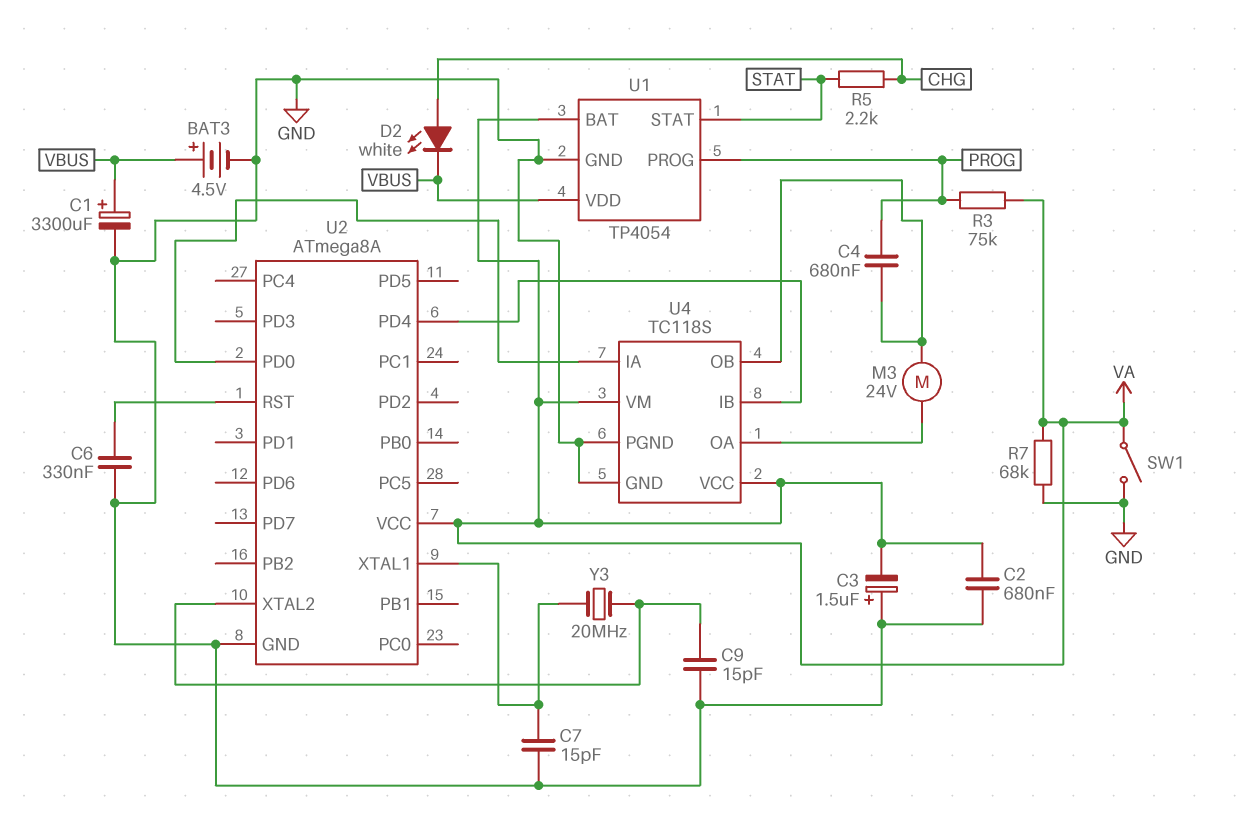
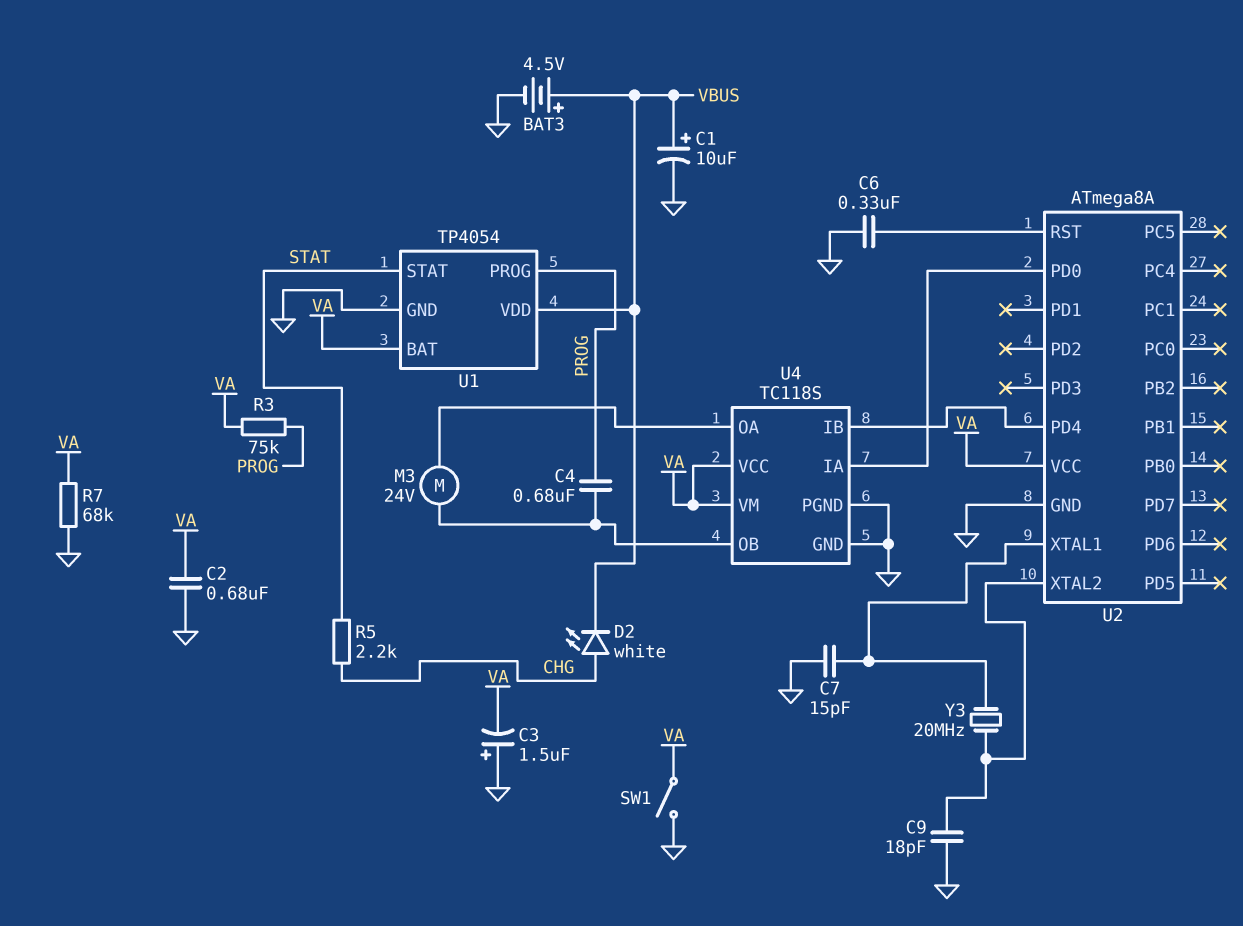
C1: 3300uF (plus VBUS, minus GND) -> 10uF (plus VBUS, minus GND)
C9: 15pF (GND, U2/XTAL2) -> 18pF (GND, U2/XTAL2)

